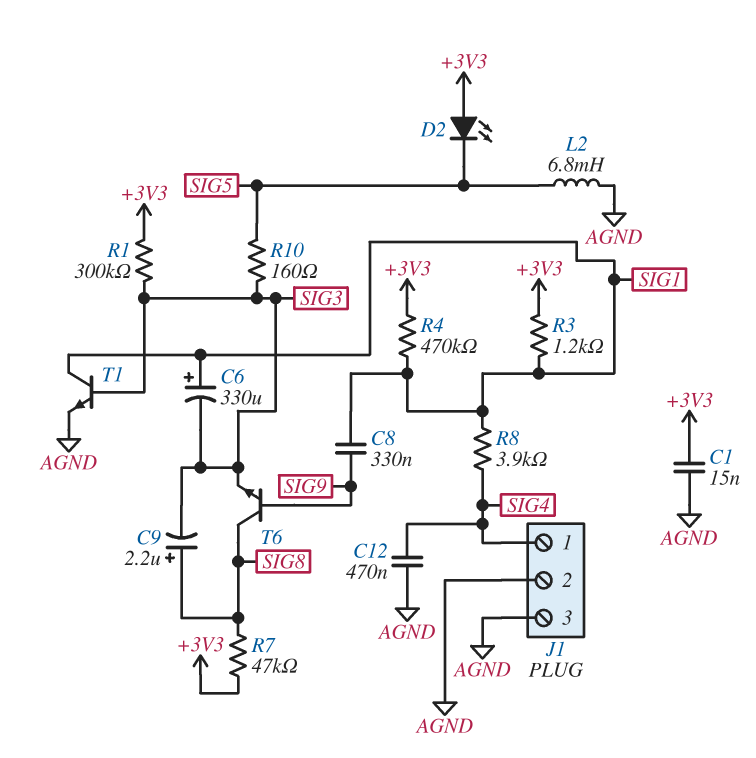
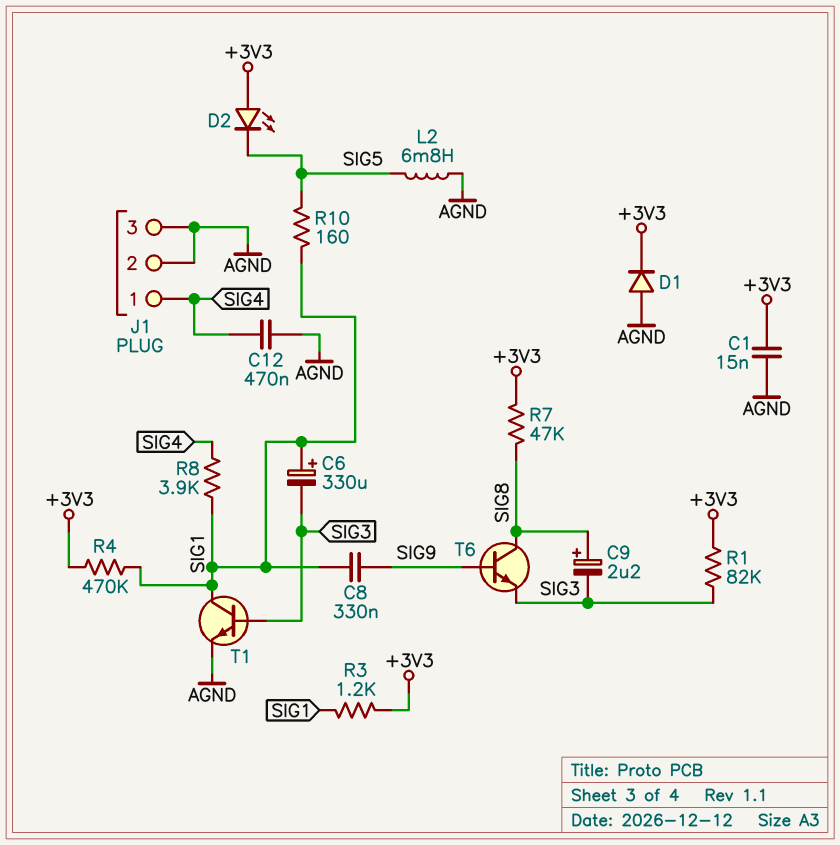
D1: none -> diode (A AGND, K +3V3)
R1: 300k (+3V3, SIG3) -> 82k (+3V3, SIG3)
R10: 160 (SIG3, SIG5) -> 160 (SIG1, SIG5)

